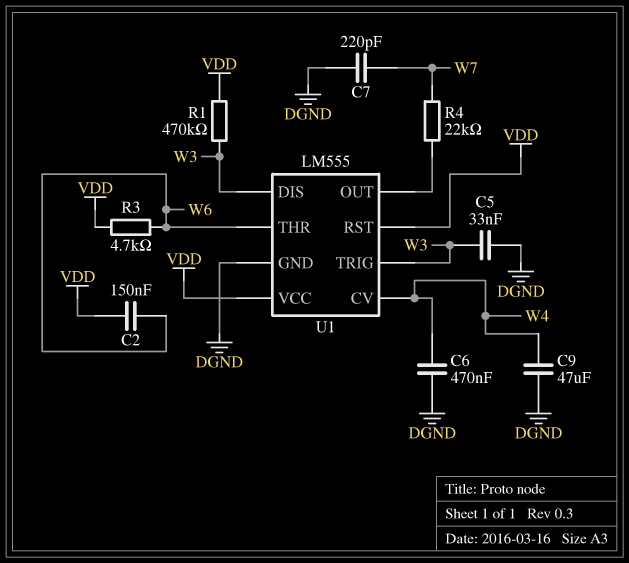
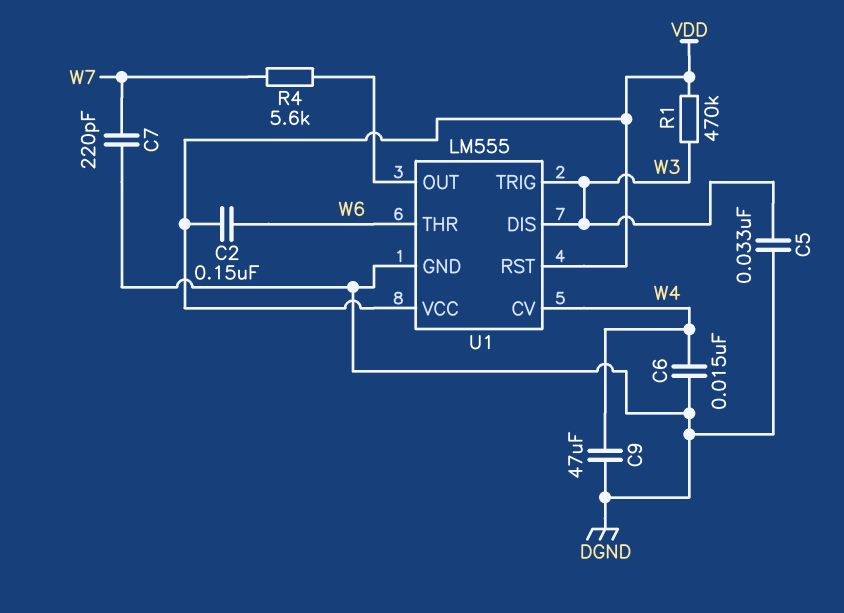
C6: 470nF (DGND, W4) -> 15nF (DGND, W4)
R3: 4.7k (VDD, W6) -> none
R4: 22k (U1/OUT, W7) -> 5.6k (U1/OUT, W7)

